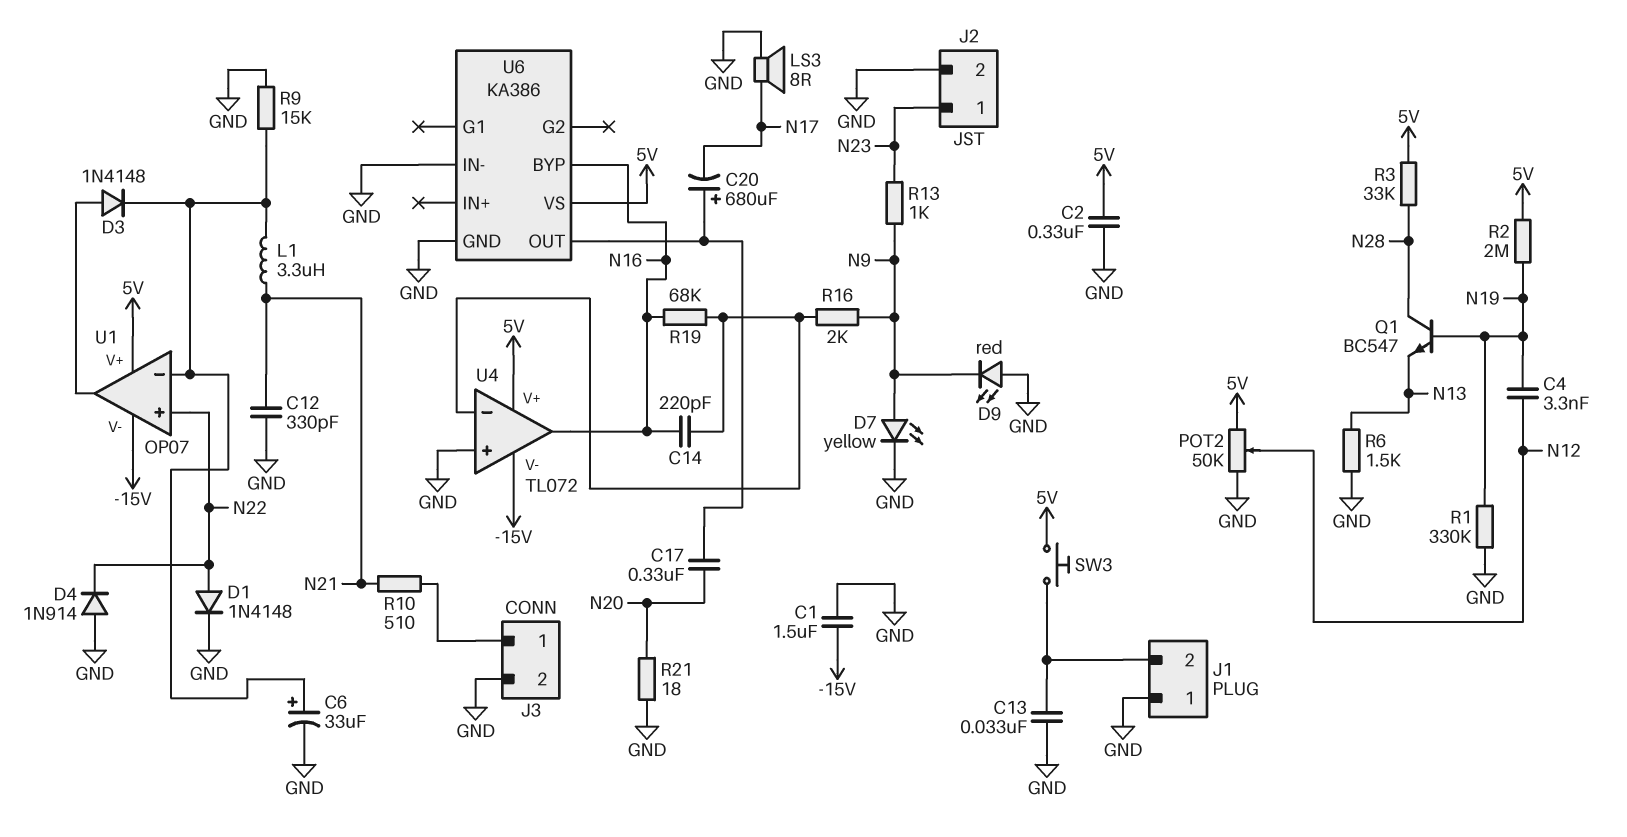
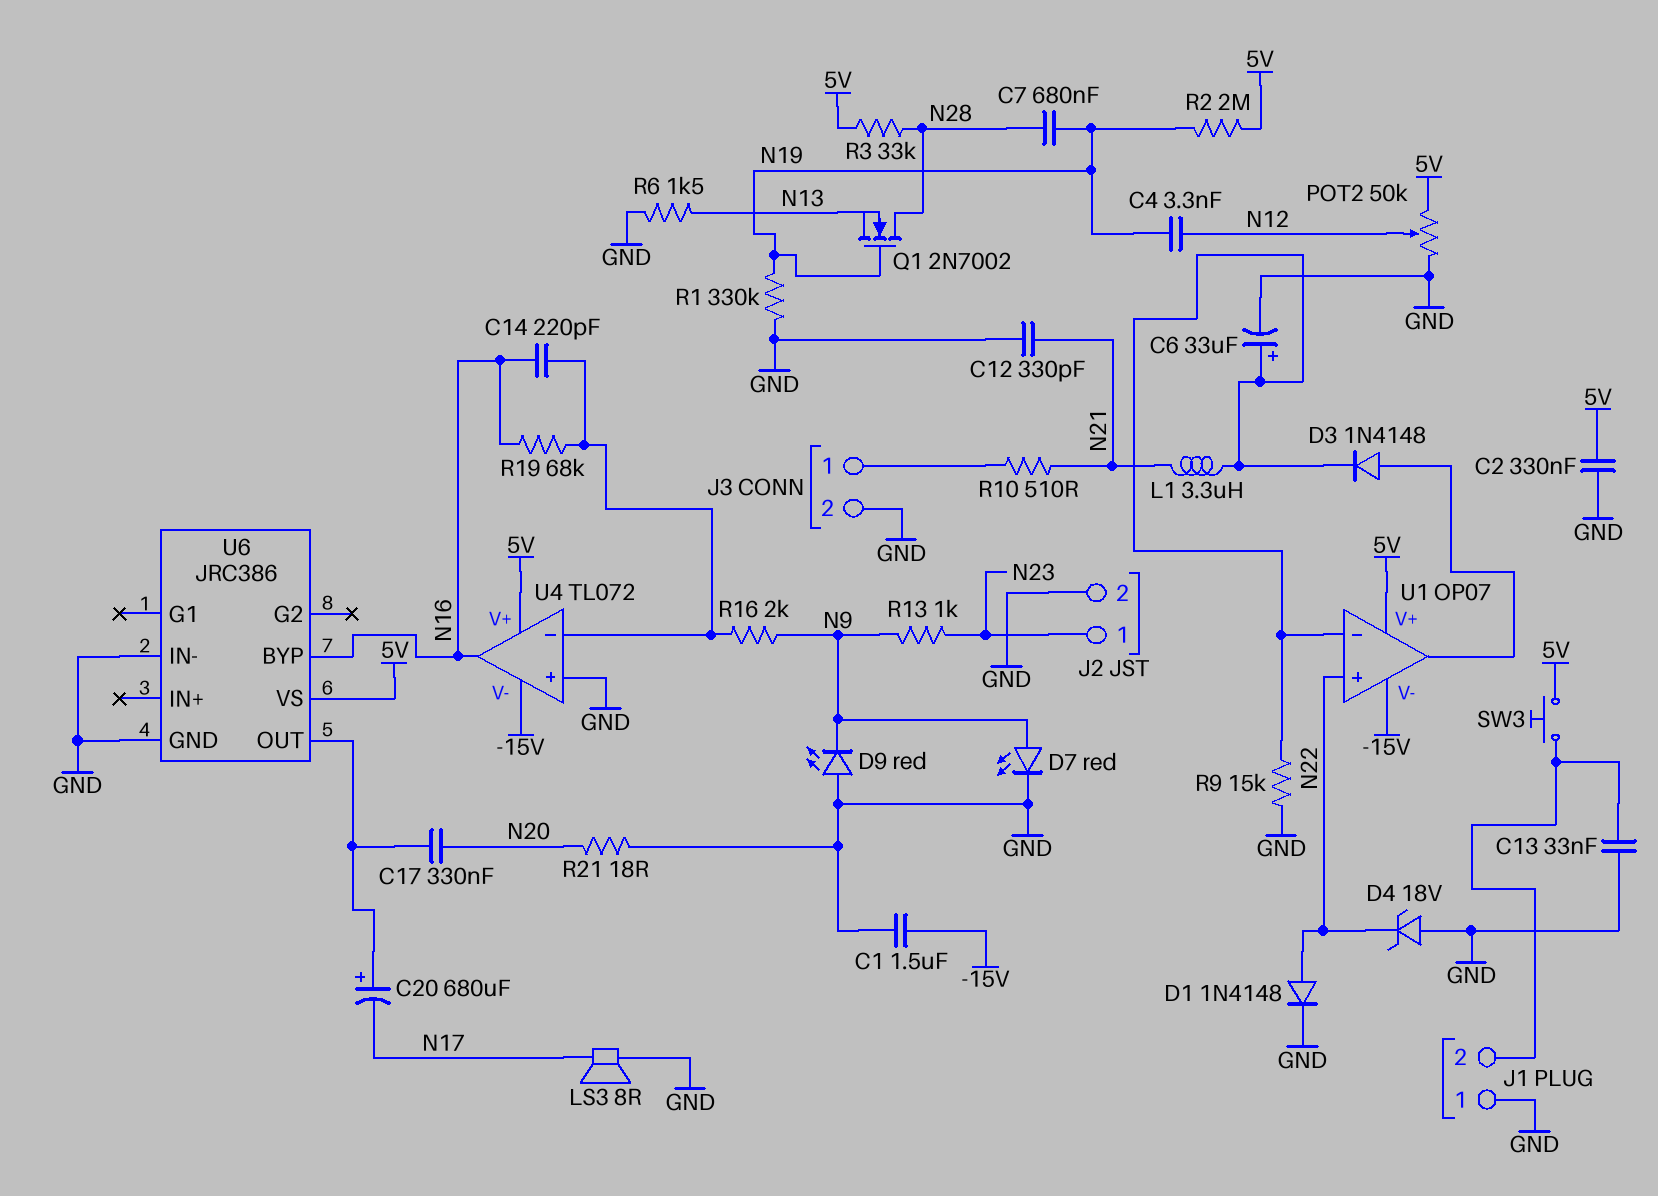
C7: none -> 680nF (N19, N28)
D4: diode 1N914 (A GND, K N22) -> zener 18V (A GND, K N22)
D7: LED yellow (A N9, K GND) -> LED red (A N9, K GND)
Q1: NPN BC547 (B N19, C N28, E N13) -> NMOS 2N7002 (G N19, D N28, S N13)
U6: KA386 -> JRC386

